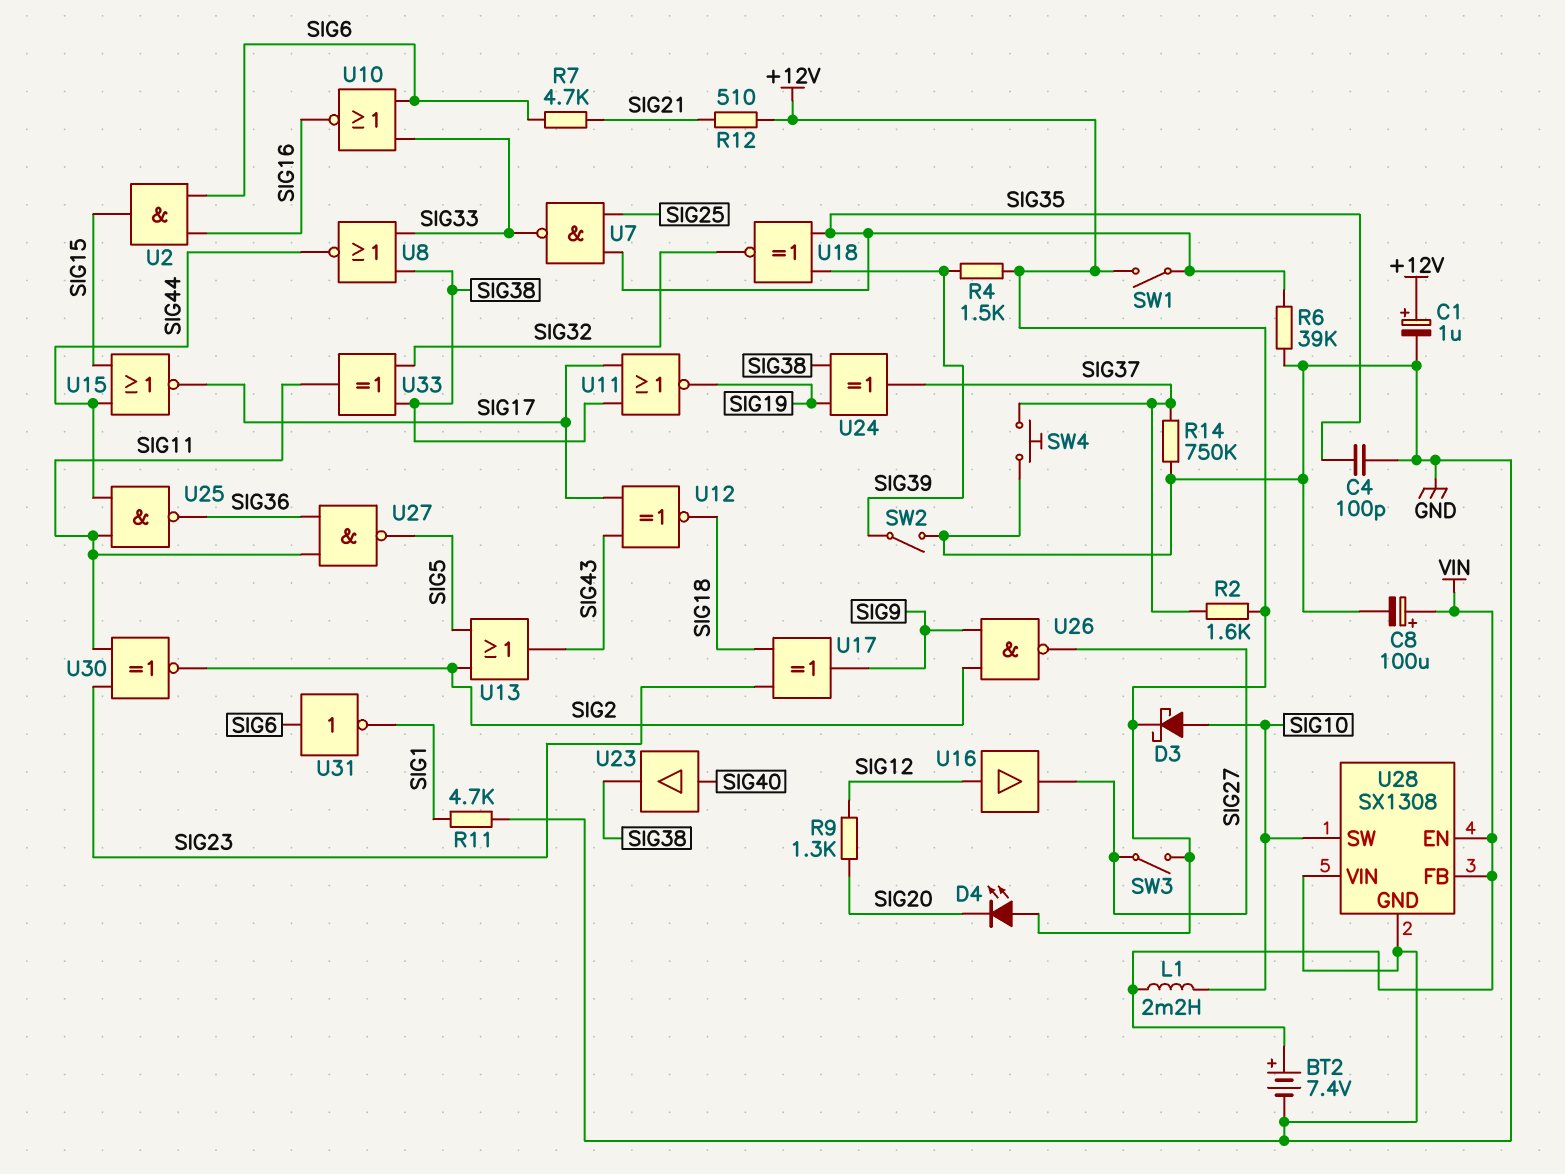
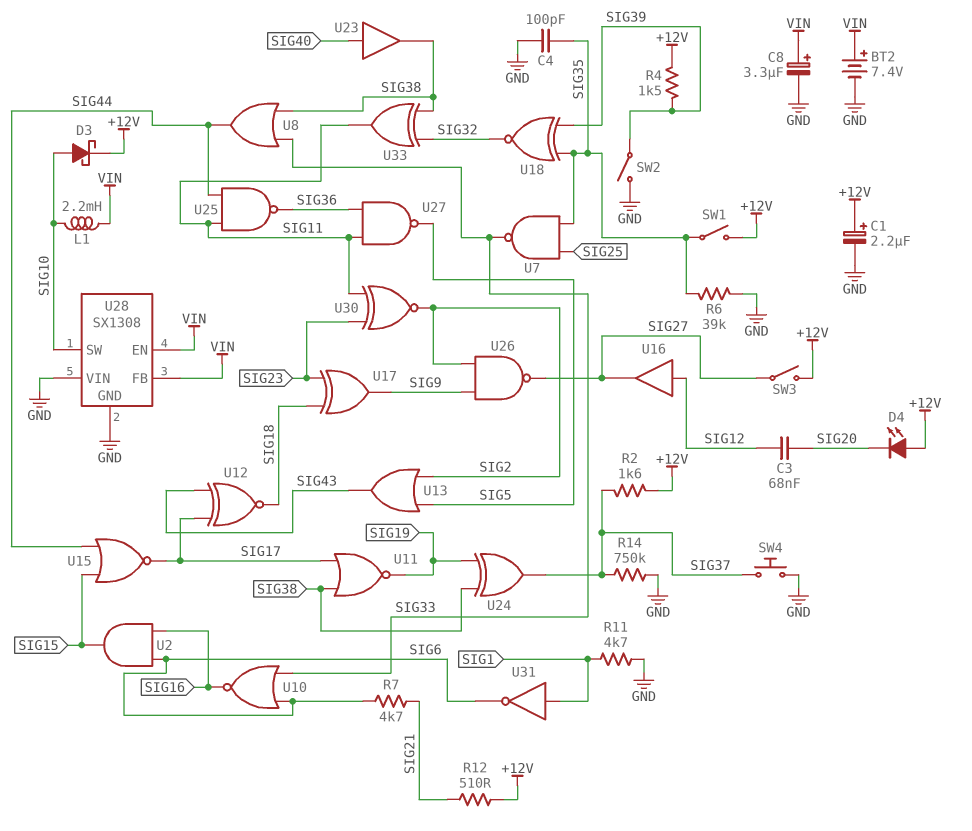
C1: 1uF (plus +12V, minus GND) -> 2.2uF (plus +12V, minus GND)
C3: none -> 68nF (SIG12, SIG20)
C8: 100uF (plus VIN, minus GND) -> 3.3uF (plus VIN, minus GND)
R9: 1.3k (SIG12, SIG20) -> none
U8: NOR (in SIG33, in SIG38, out SIG44) -> OR (in SIG33, in SIG38, out SIG44)
U31: NOT (in SIG6, out SIG1) -> NOT (in SIG1, out SIG6)

